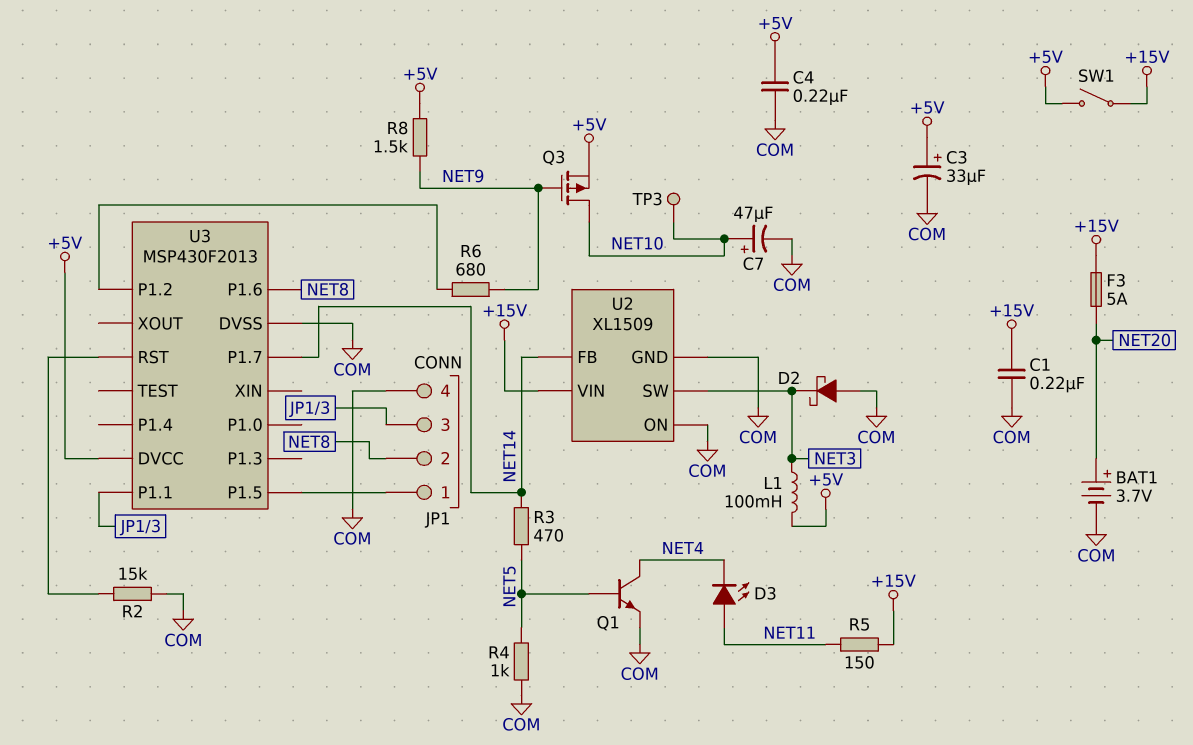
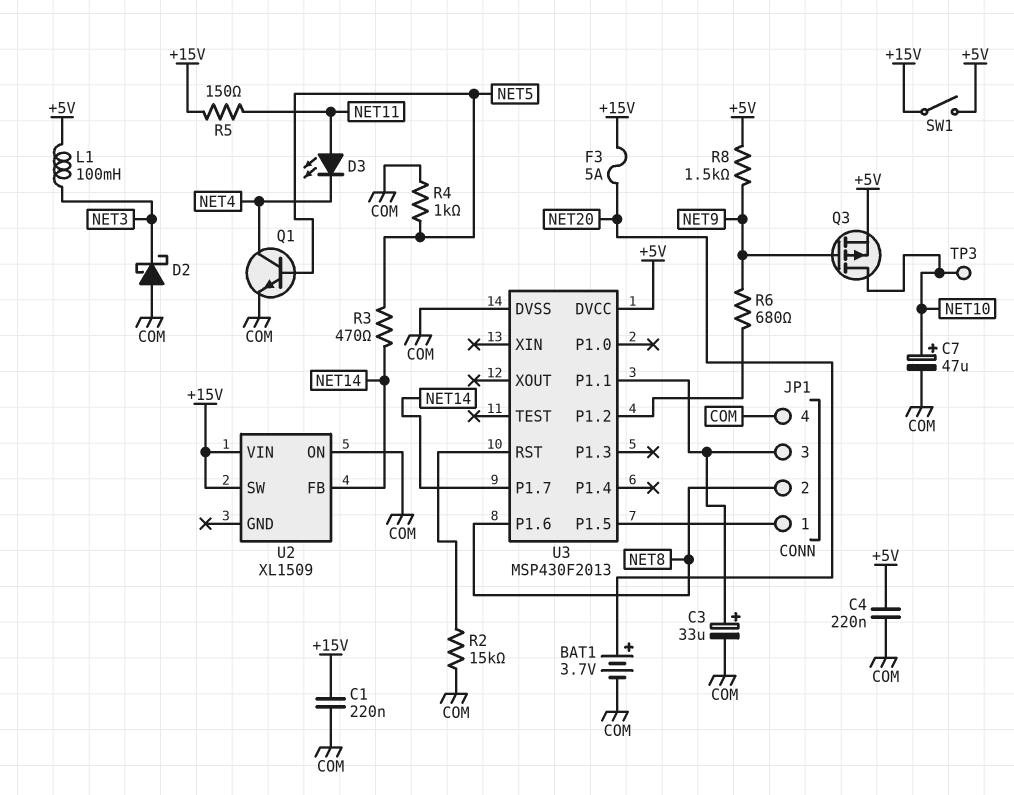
C3: 33uF (plus +5V, minus COM) -> 33uF (plus JP1/3, minus COM)
U2 pin GND: COM -> none
U2 pin SW: NET3 -> +15V

